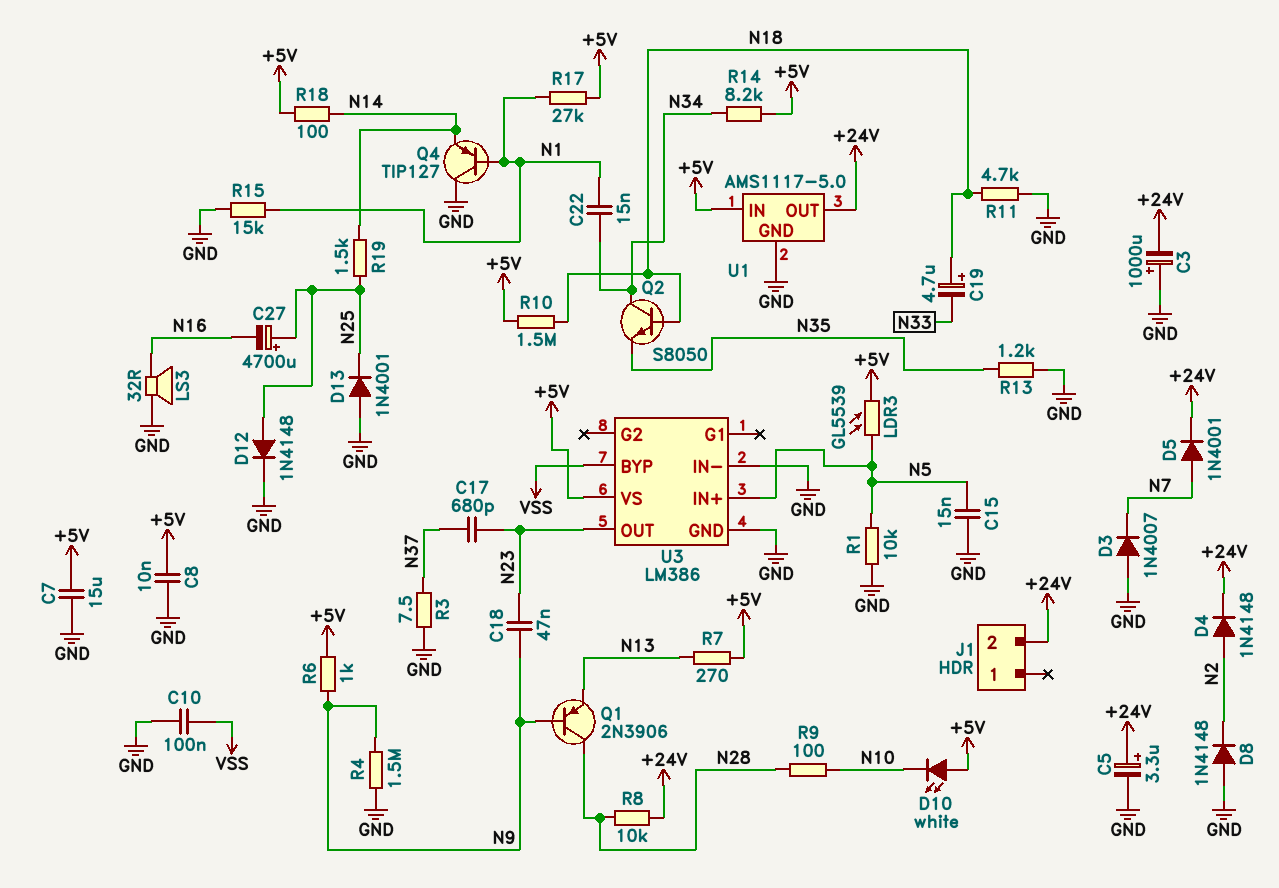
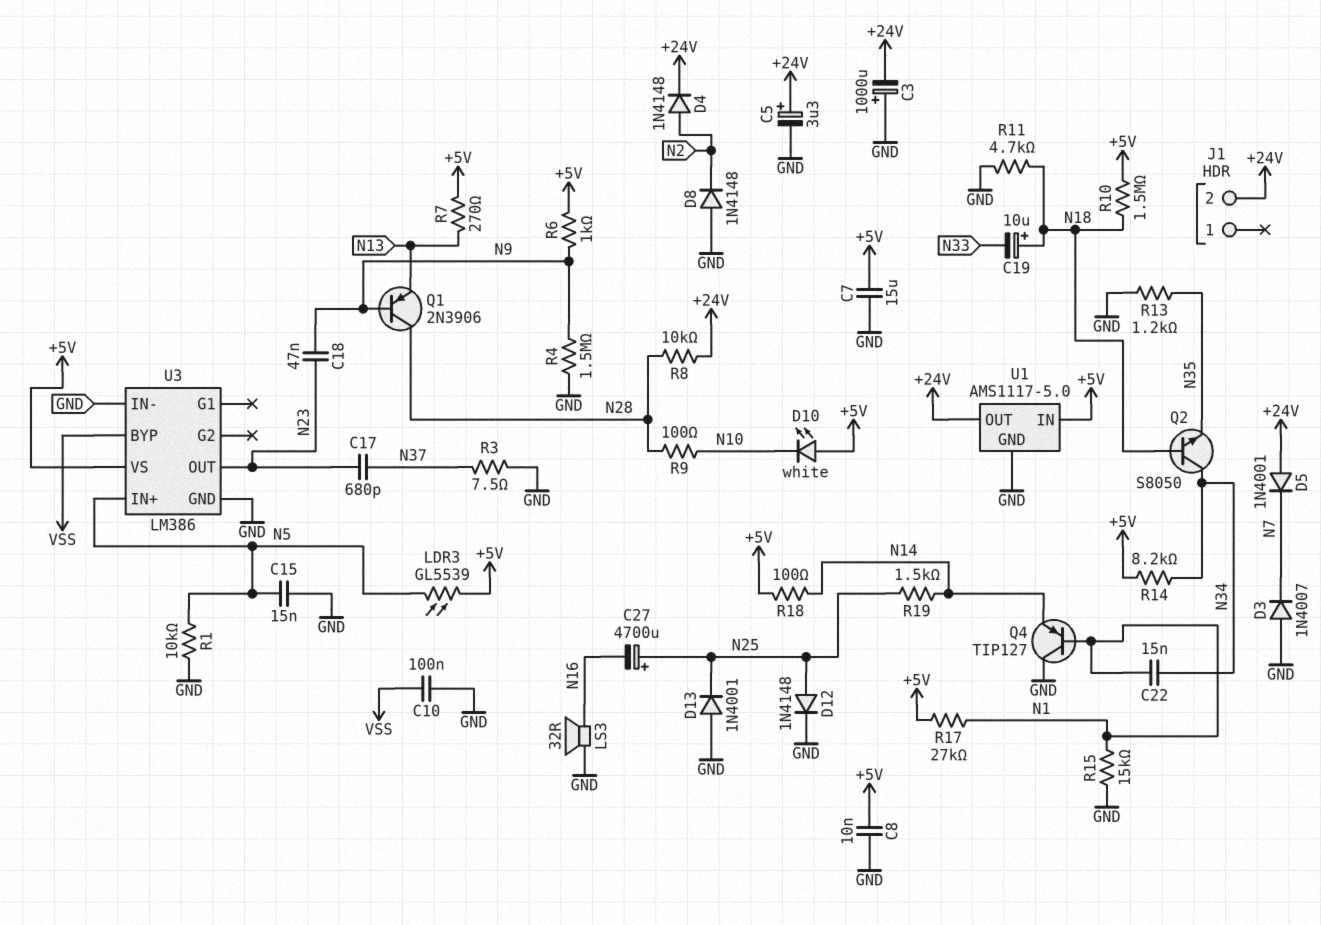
C19: 4.7uF (plus N18, minus N33) -> 10uF (plus N18, minus N33)
D5: diode 1N4001 (A N7, K +24V) -> diode 1N4001 (A +24V, K N7)

